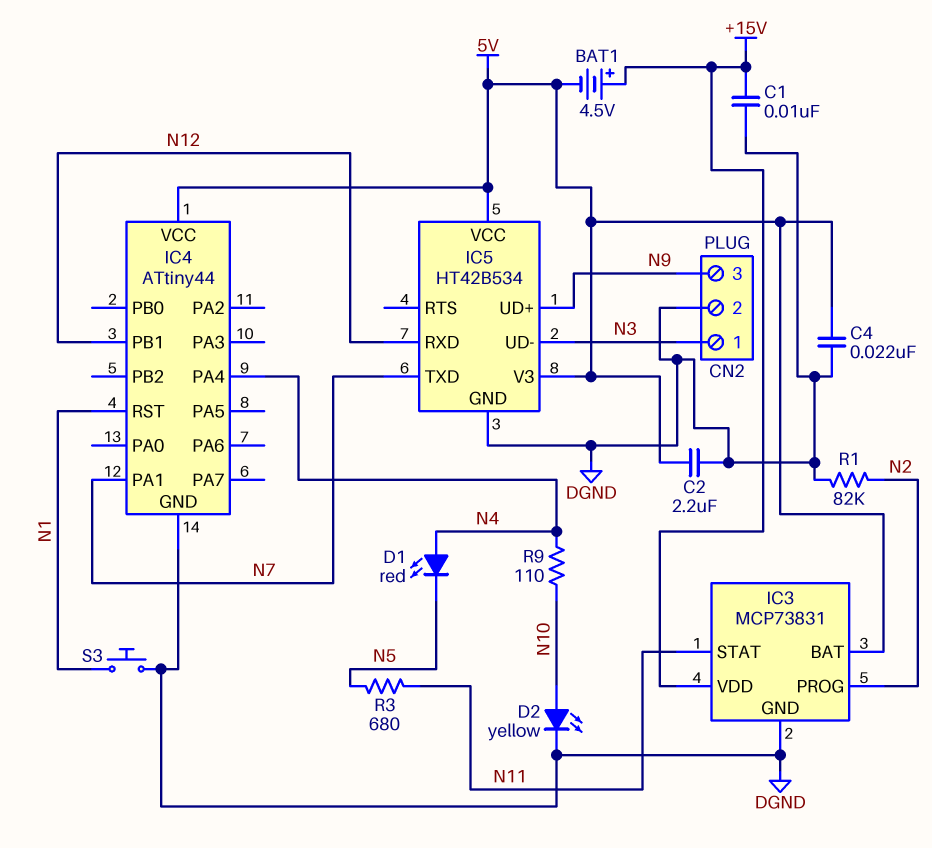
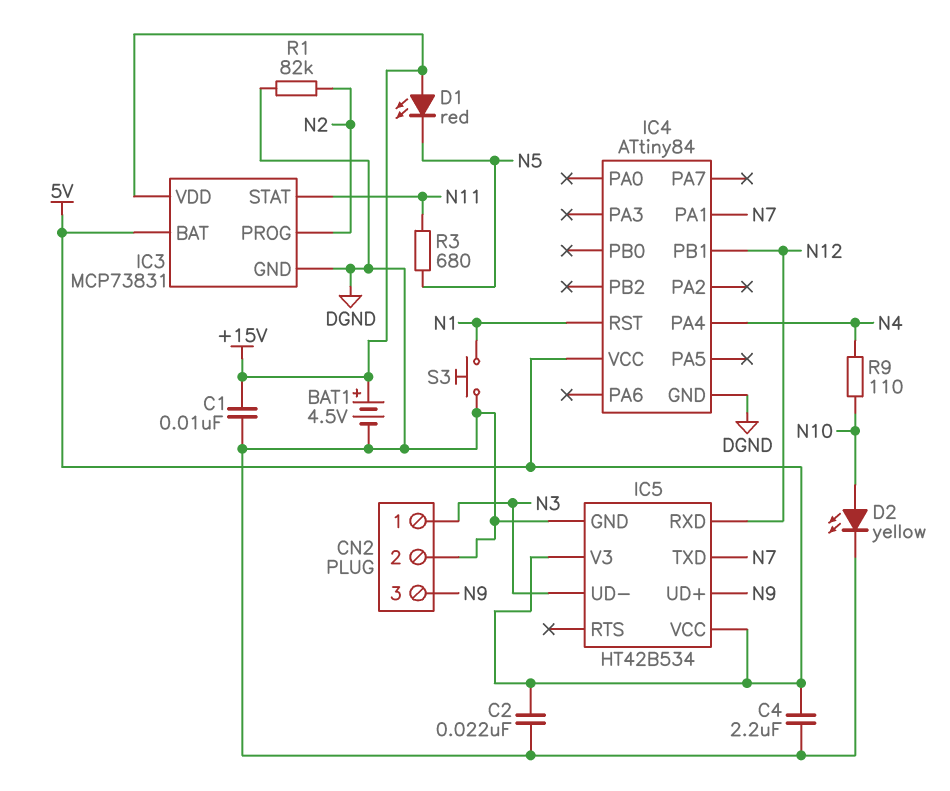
BAT1: 4.5V (plus +15V, minus 5V) -> 4.5V (plus +15V, minus DGND)
C2: 2.2uF (5V, DGND) -> 22nF (5V, DGND)
C4: 22nF (5V, DGND) -> 2.2uF (5V, DGND)
D1: LED red (A N4, K N5) -> LED red (A +15V, K N5)
IC4: ATtiny44 -> ATtiny84

